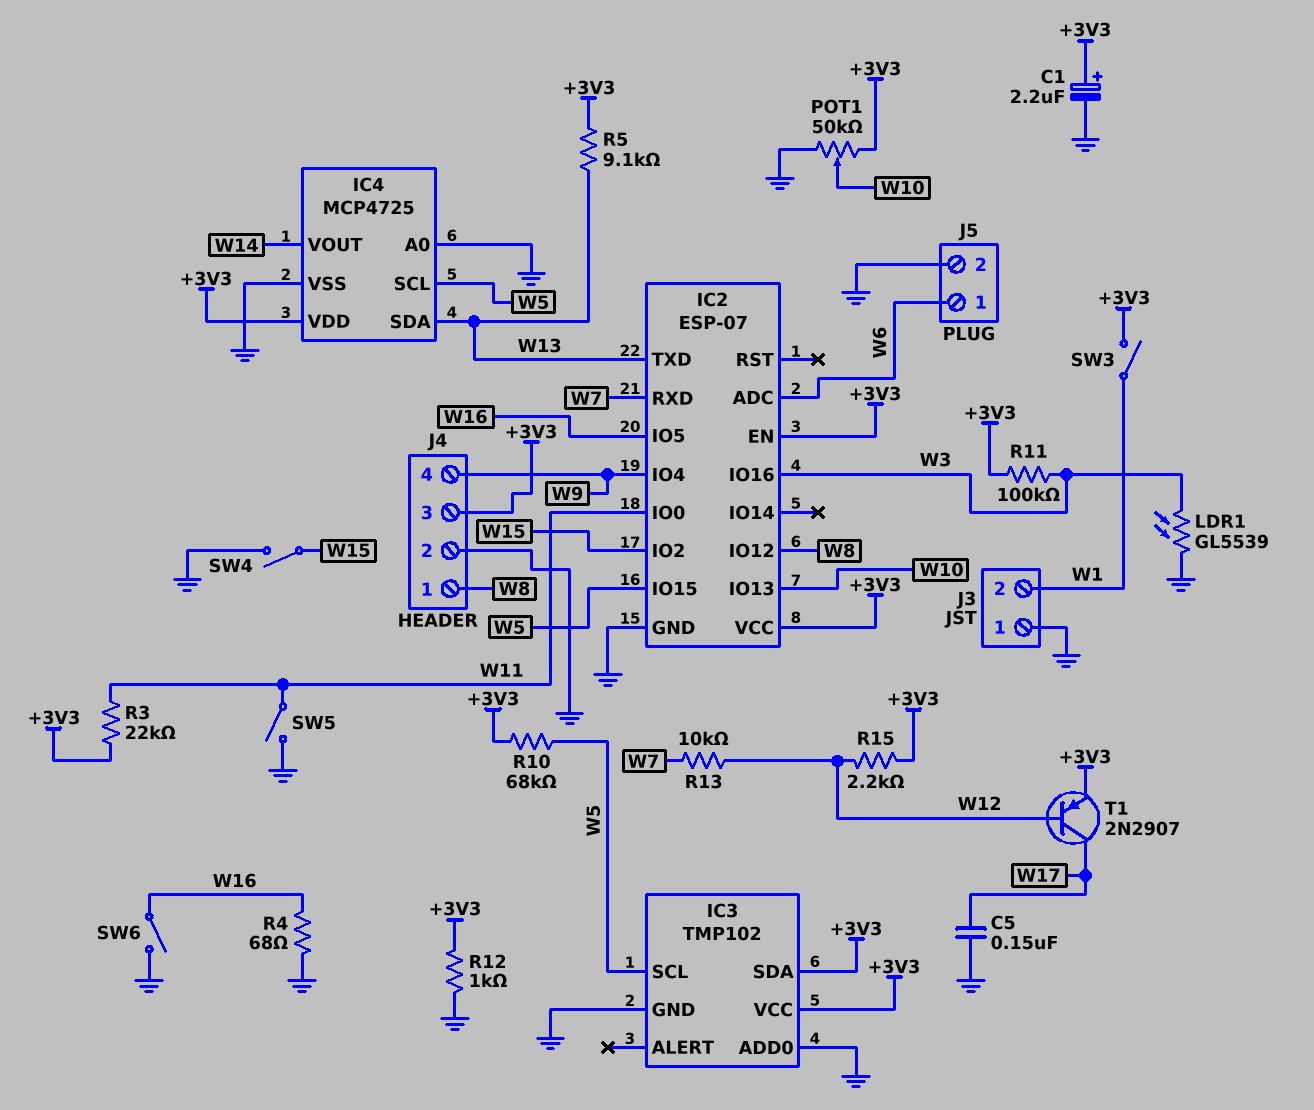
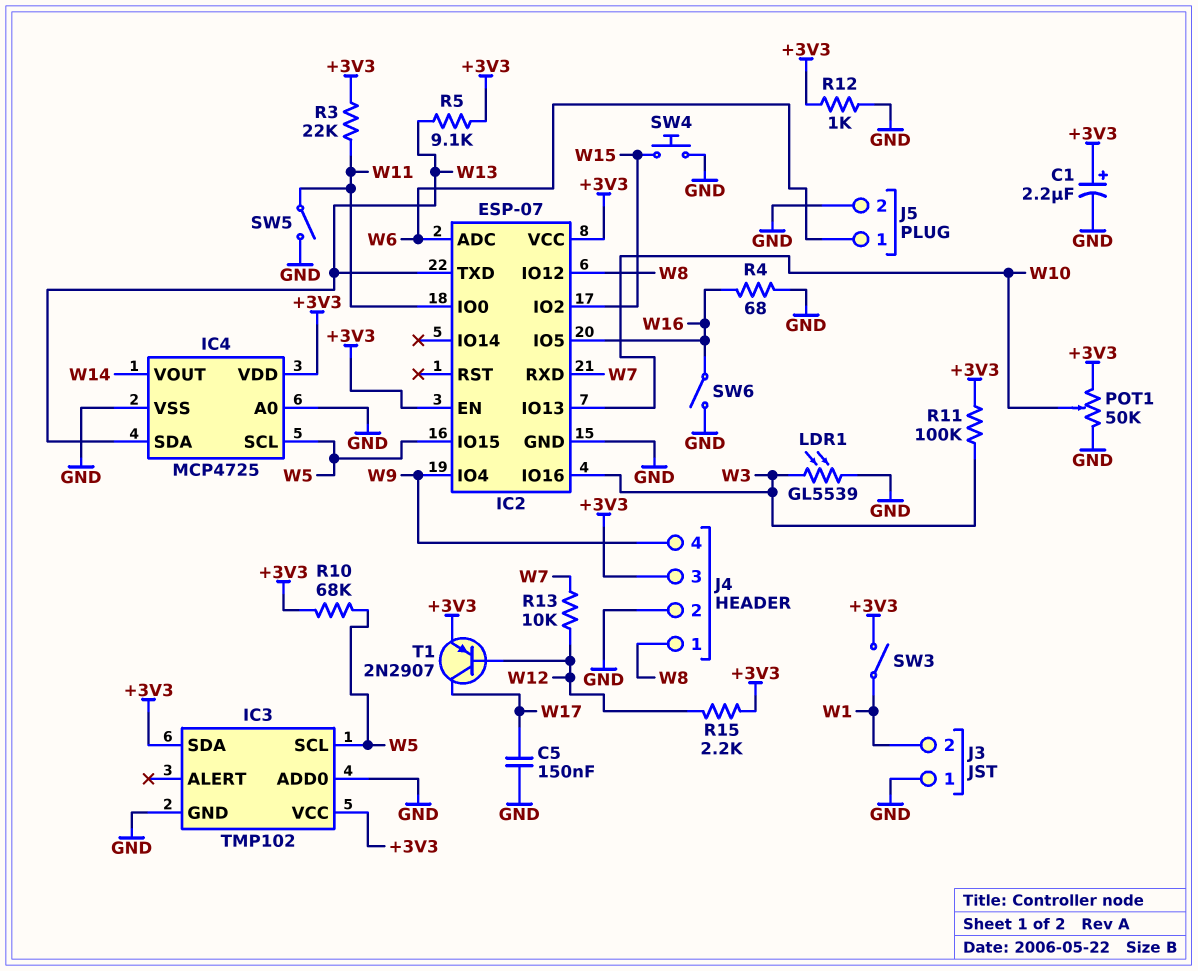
SW4: switch (GND, W15) -> button (GND, W15)

